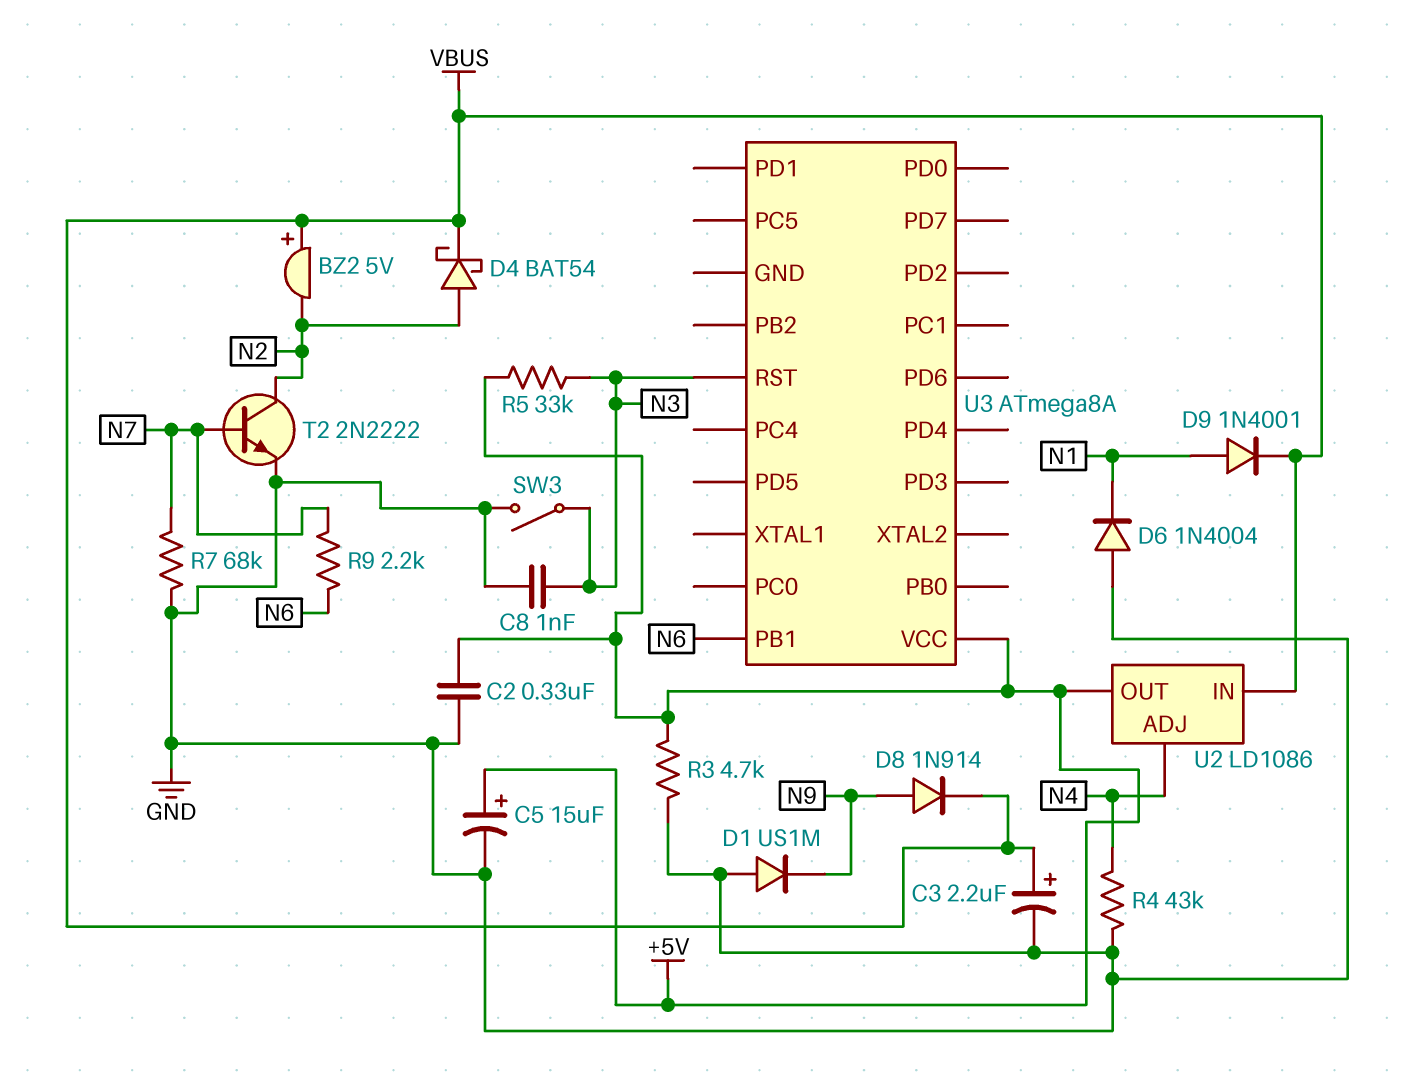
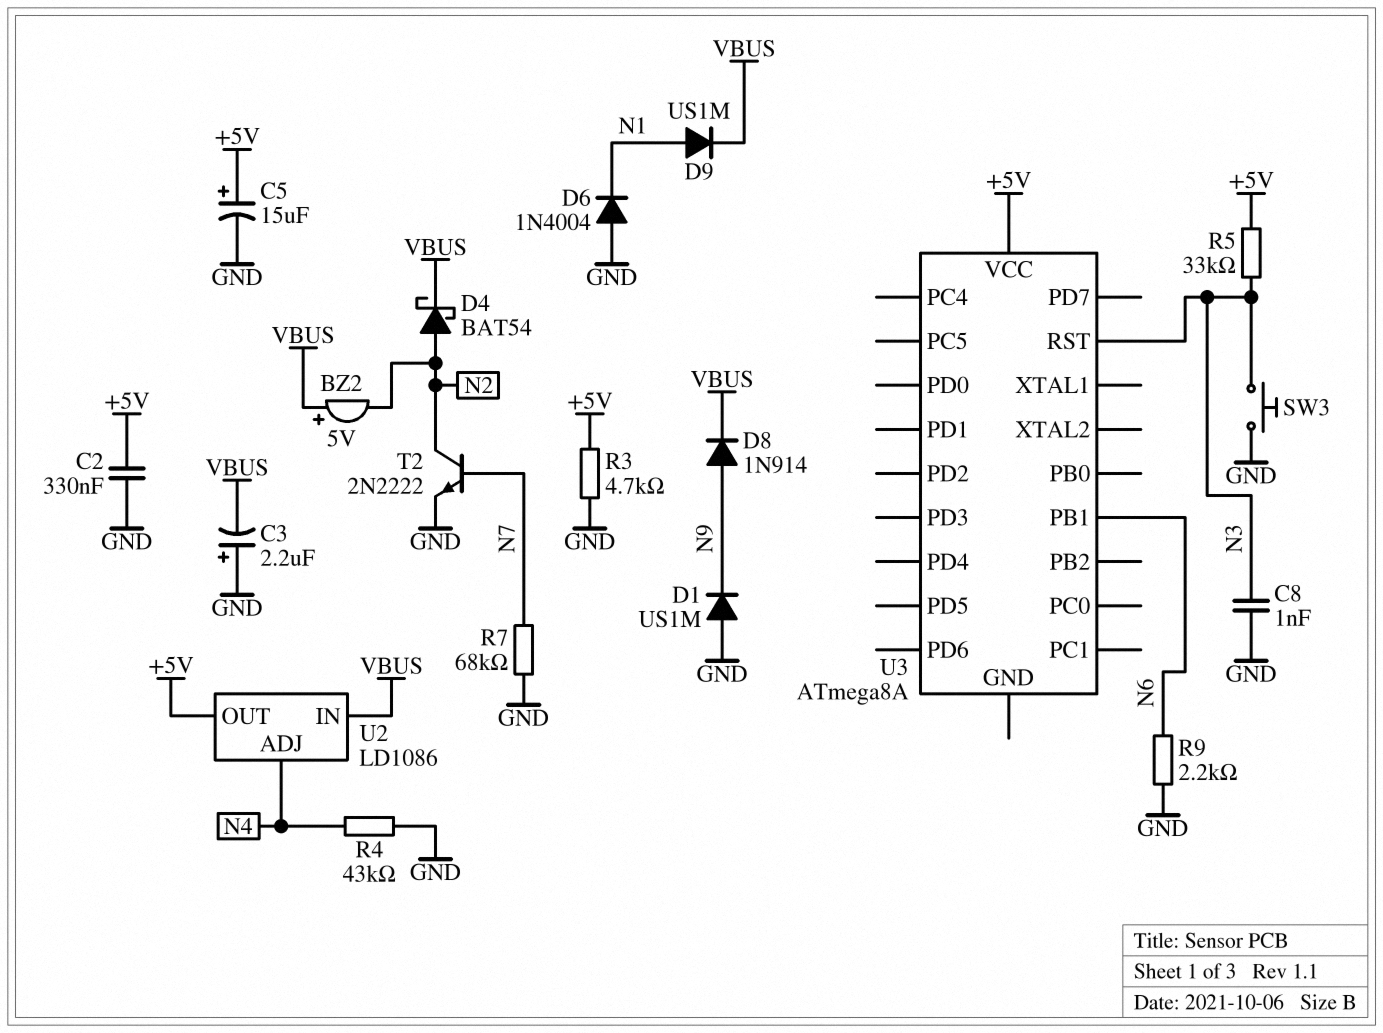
C3: 2.2uF (plus VBUS, minus GND) -> 2.2uF (plus GND, minus VBUS)
D9: diode 1N4001 (A N1, K VBUS) -> diode US1M (A N1, K VBUS)
R9: 2.2k (N6, N7) -> 2.2k (GND, N6)
SW3: switch (GND, N3) -> button (GND, N3)

